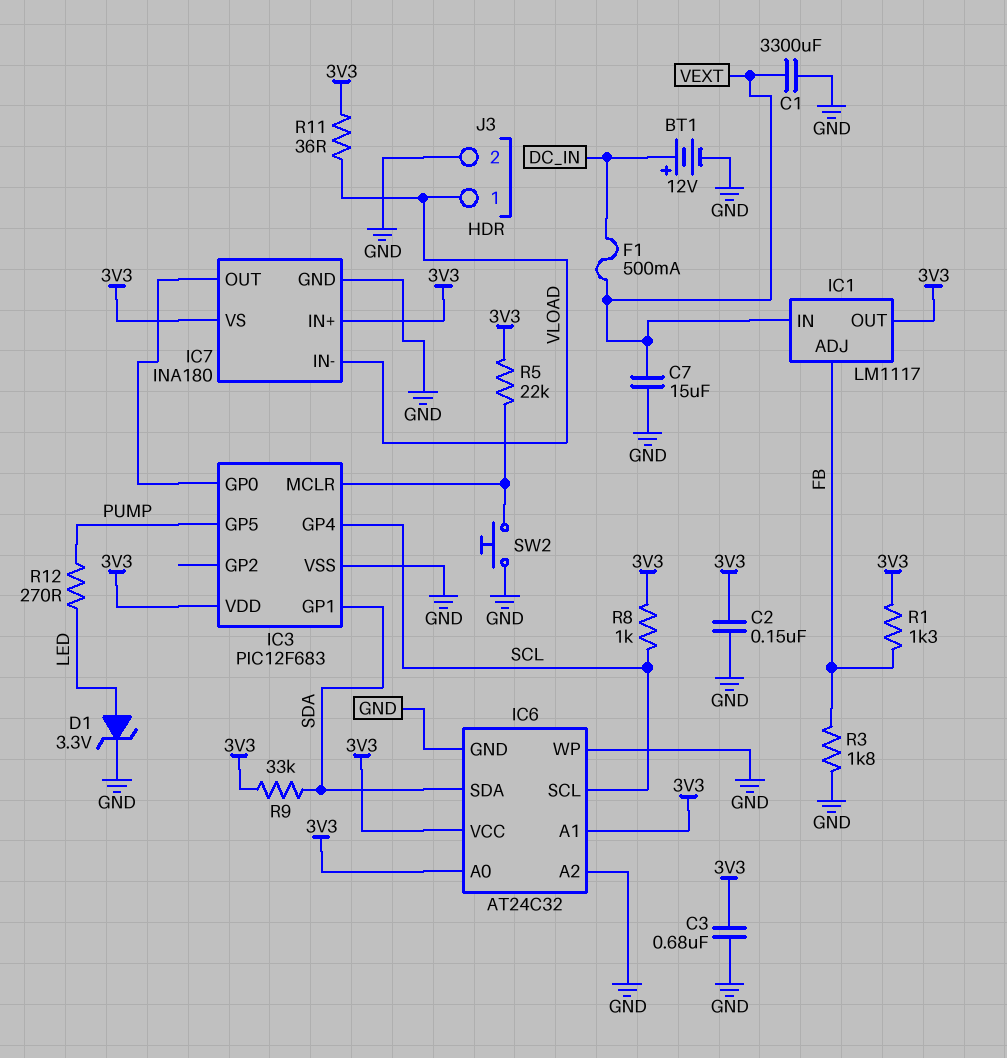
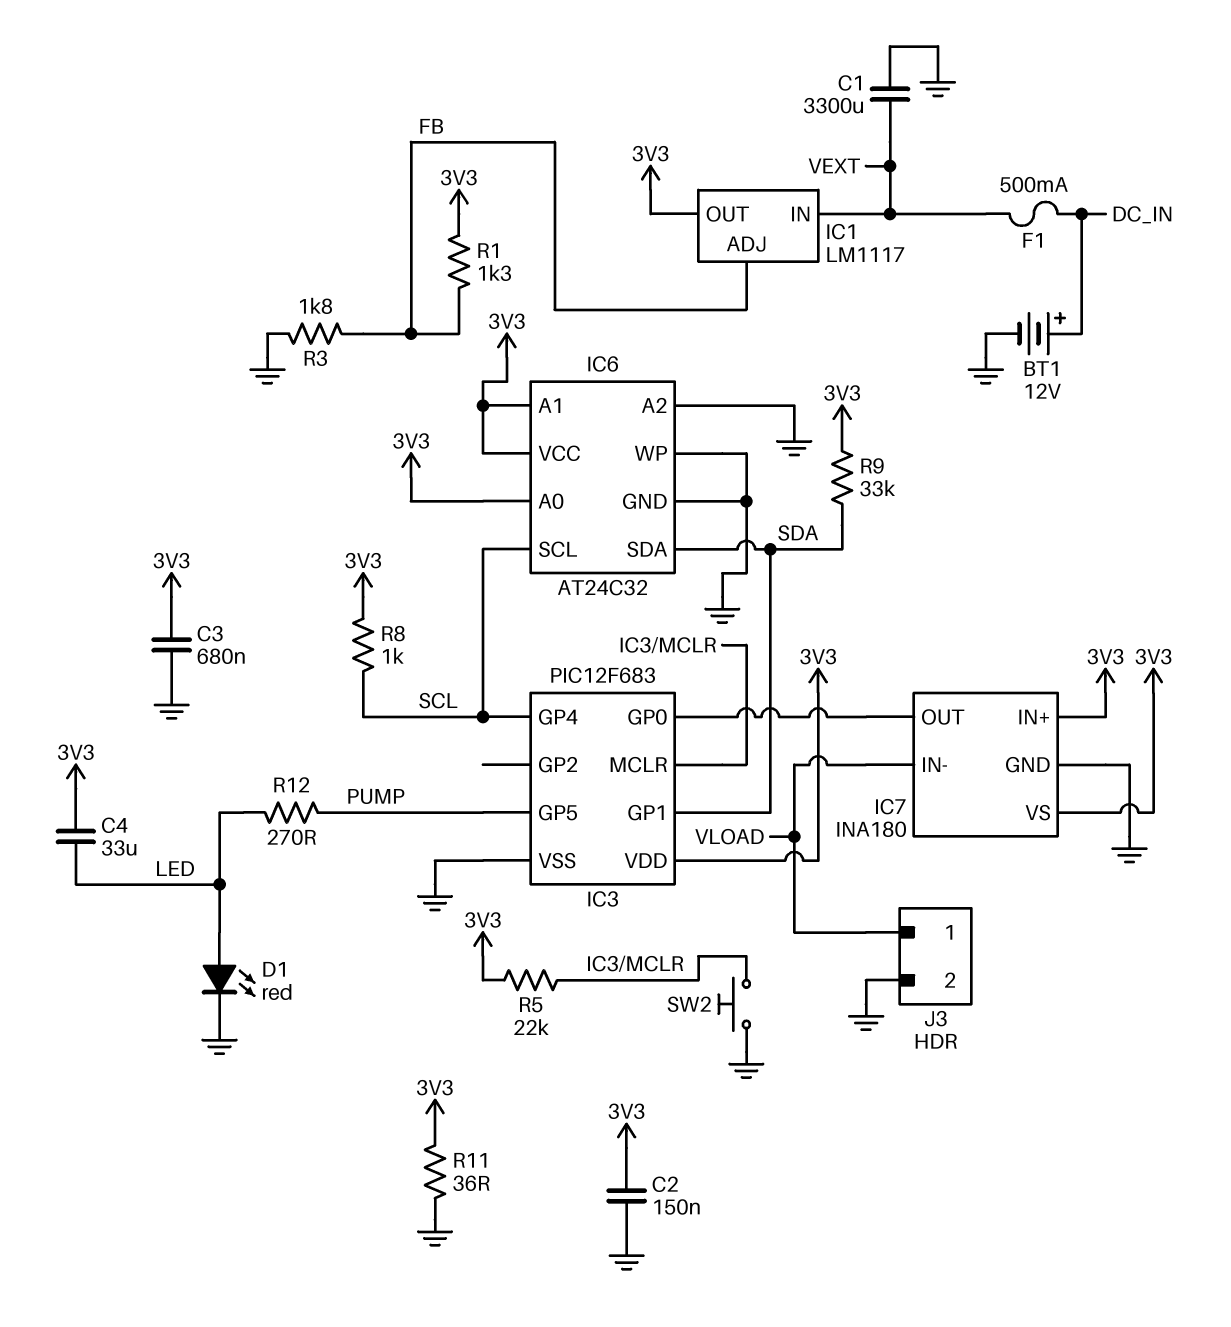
C4: none -> 33uF (3V3, LED)
C7: 15uF (GND, VEXT) -> none
D1: zener 3.3V (A LED, K GND) -> LED red (A LED, K GND)
R11: 36 (3V3, VLOAD) -> 36 (3V3, GND)

